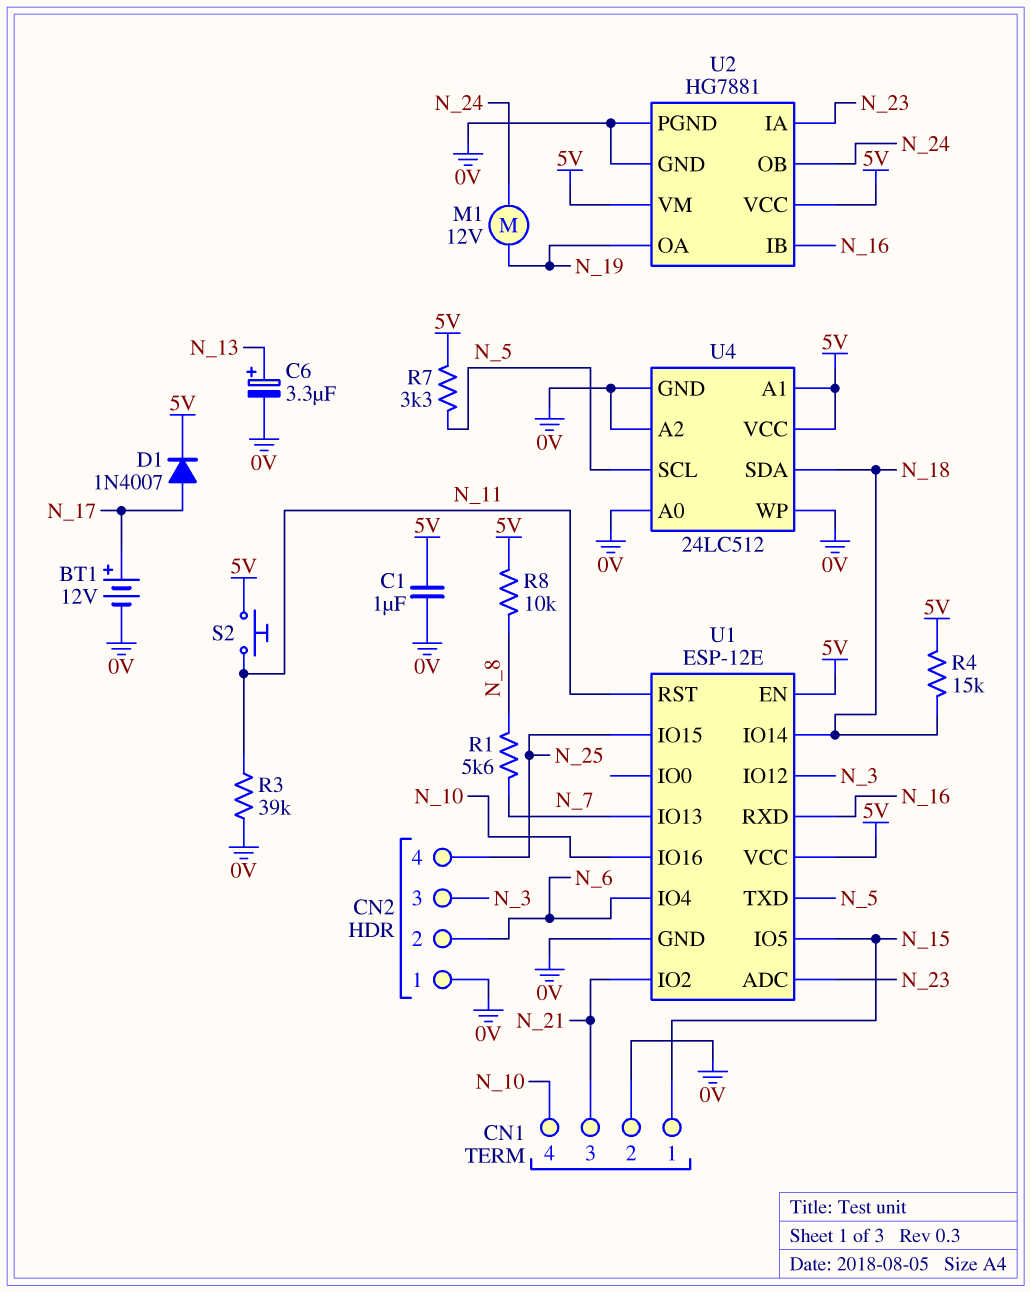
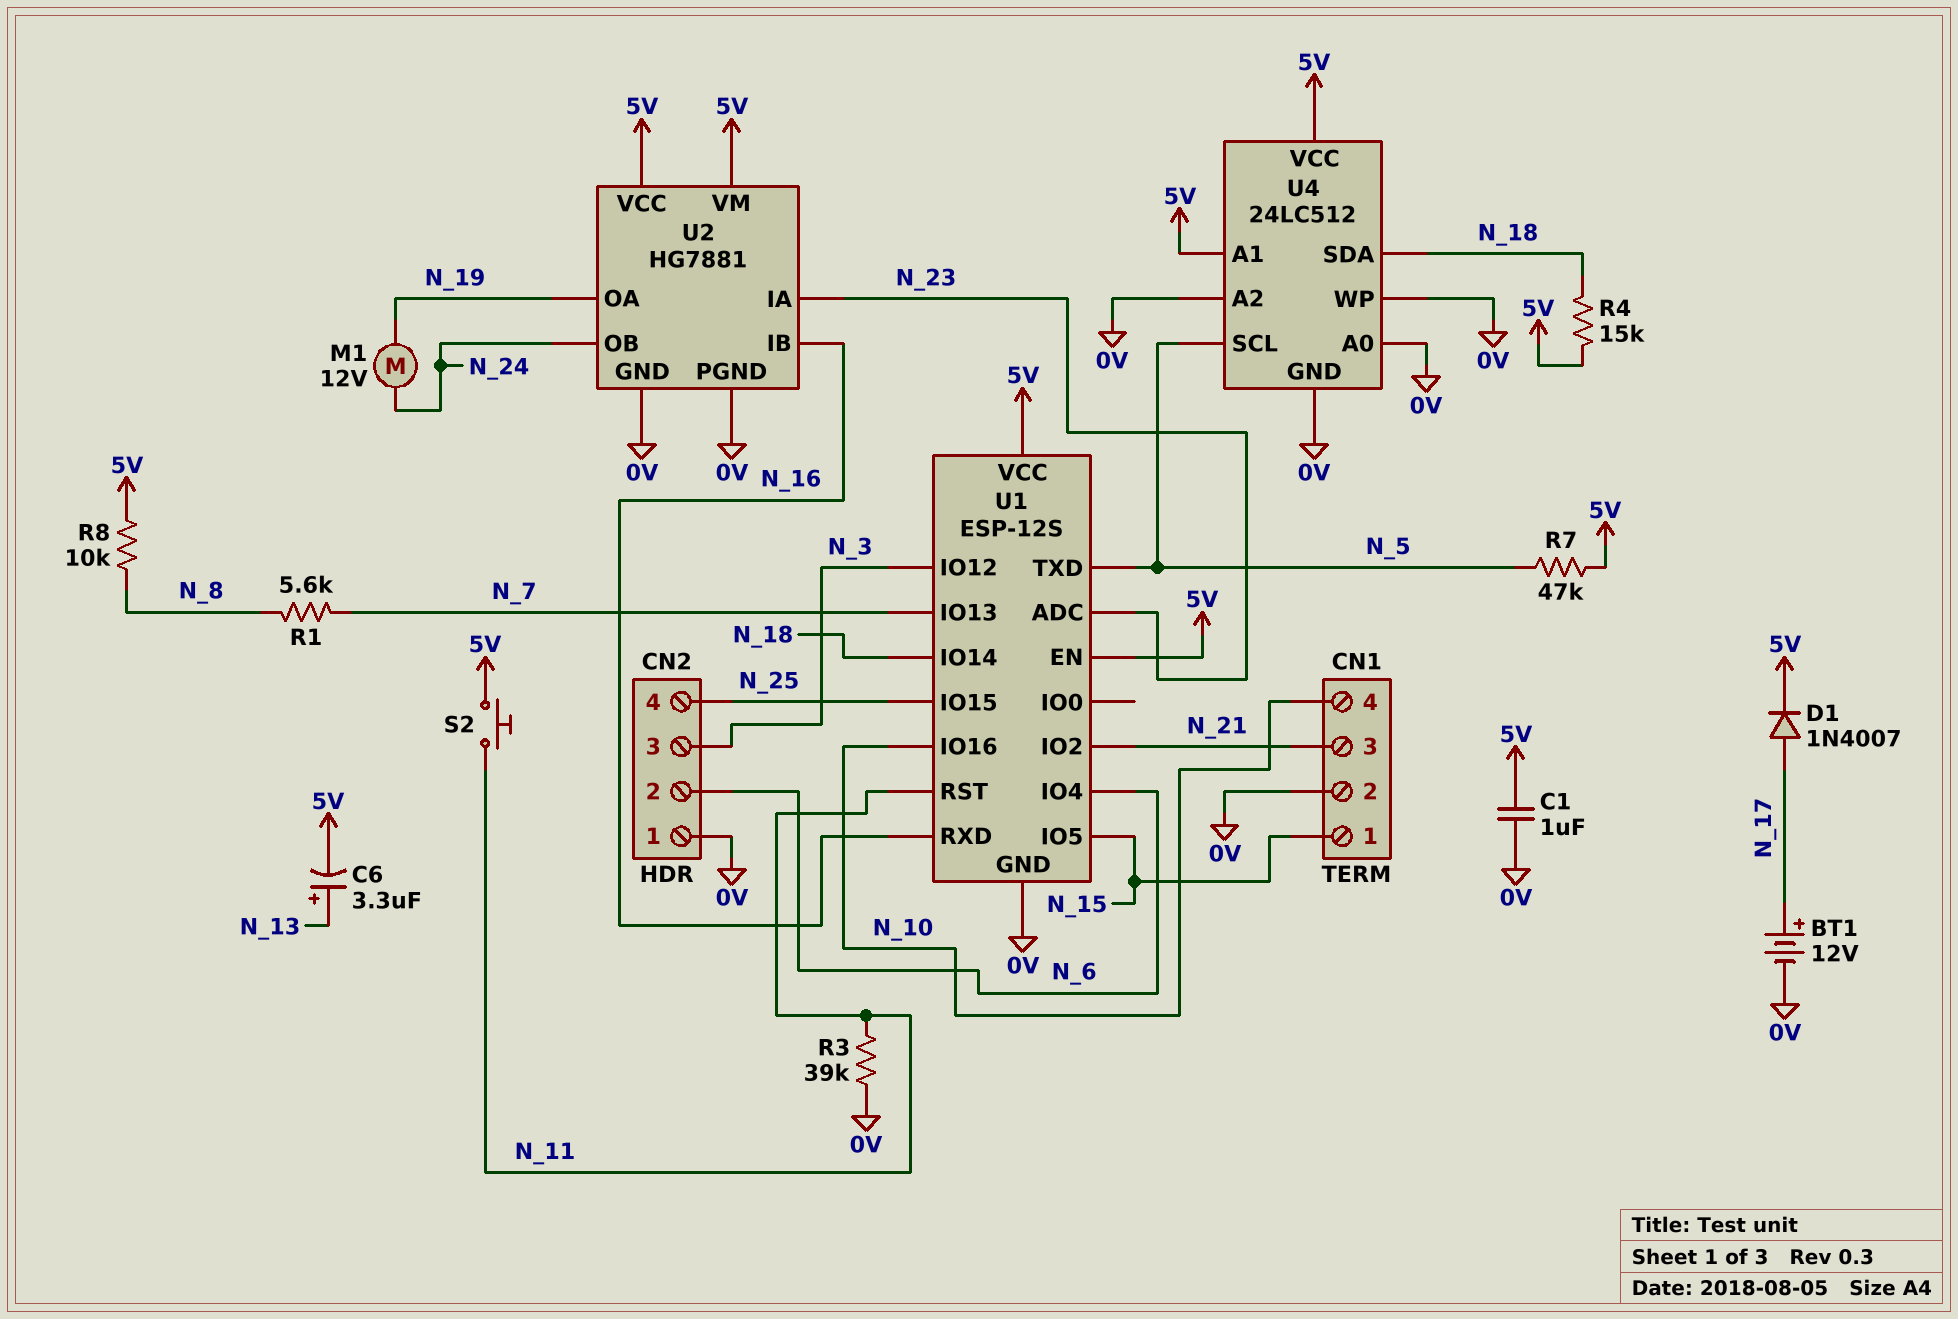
C6: 3.3uF (plus N_13, minus 0V) -> 3.3uF (plus N_13, minus 5V)
R7: 3.3k (5V, N_5) -> 47k (5V, N_5)
U1: ESP-12E -> ESP-12S

